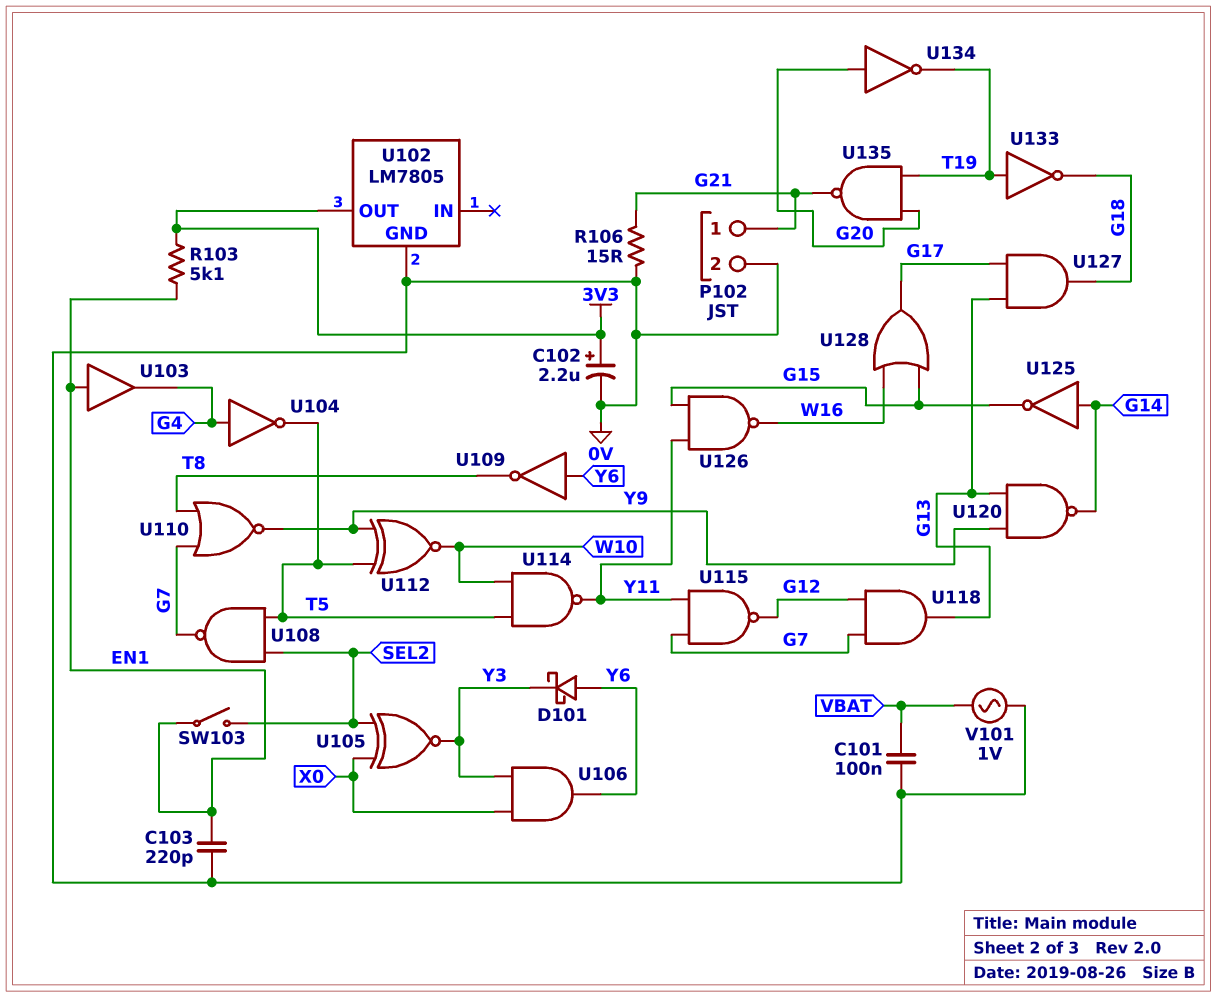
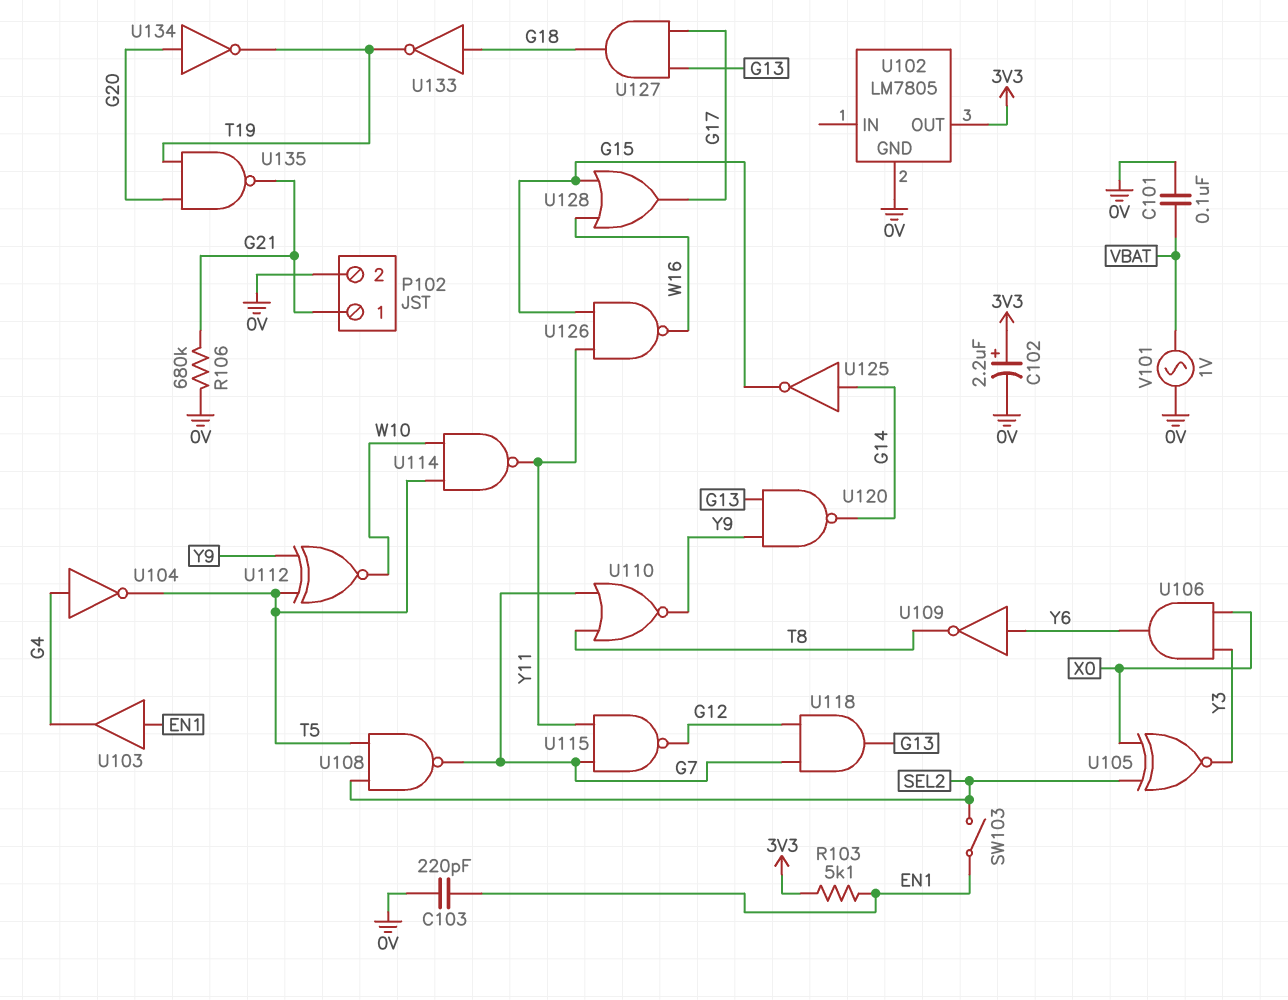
D101: schottky (A Y6, K Y3) -> none
R106: 15 (0V, G21) -> 680k (0V, G21)
U133: NOT (in T19, out G18) -> NOT (in G18, out T19)

